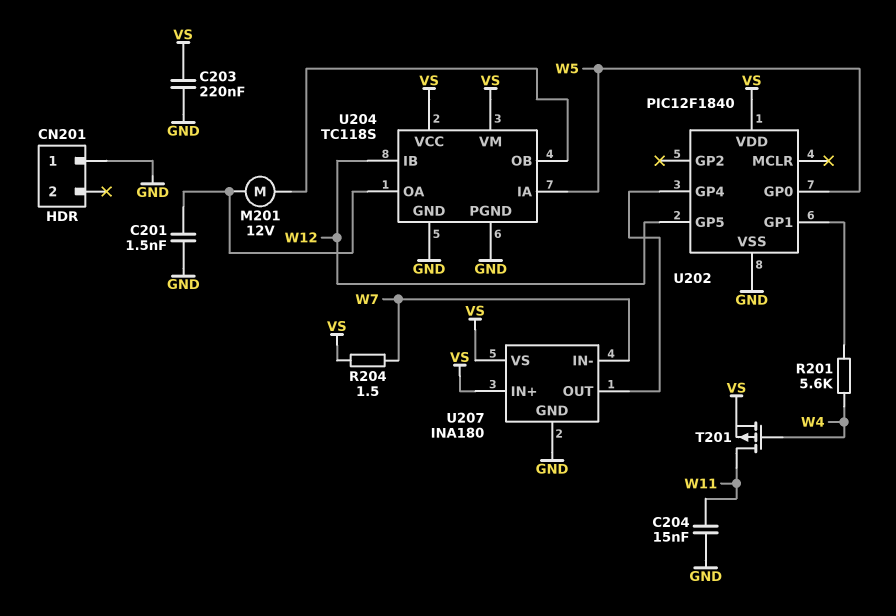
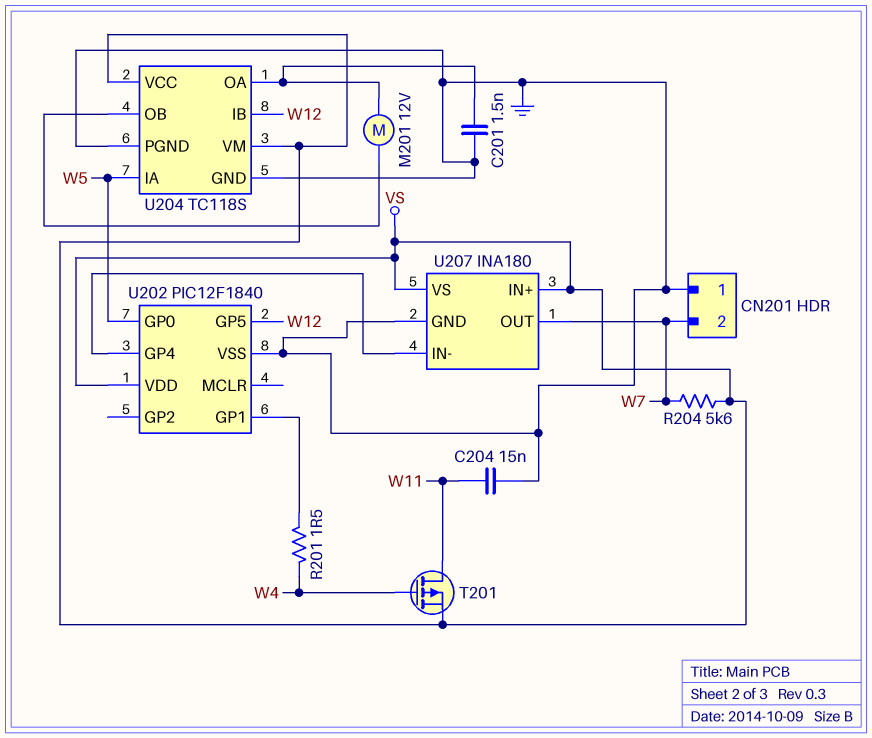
C203: 220nF (GND, VS) -> none
CN201 pin 2: none -> W7
R201: 5.6k (U202/GP1, W4) -> 1.5 (U202/GP1, W4)
R204: 1.5 (VS, W7) -> 5.6k (VS, W7)
U207 pin IN-: W7 -> U202/GP4
U207 pin OUT: U202/GP4 -> W7

